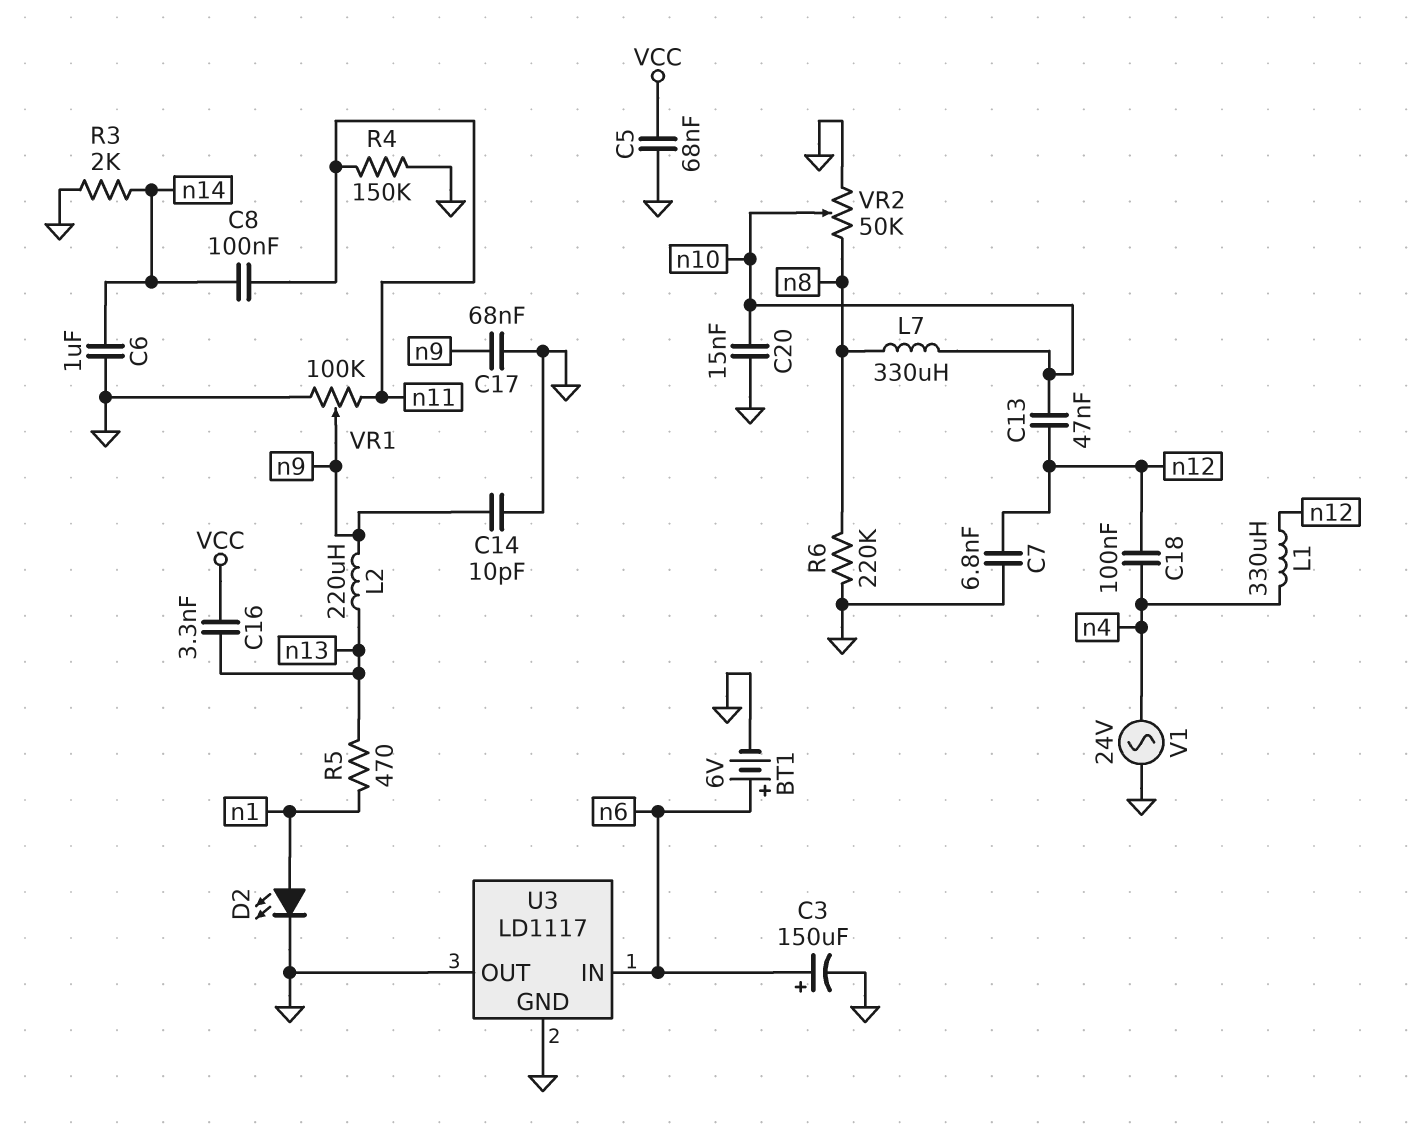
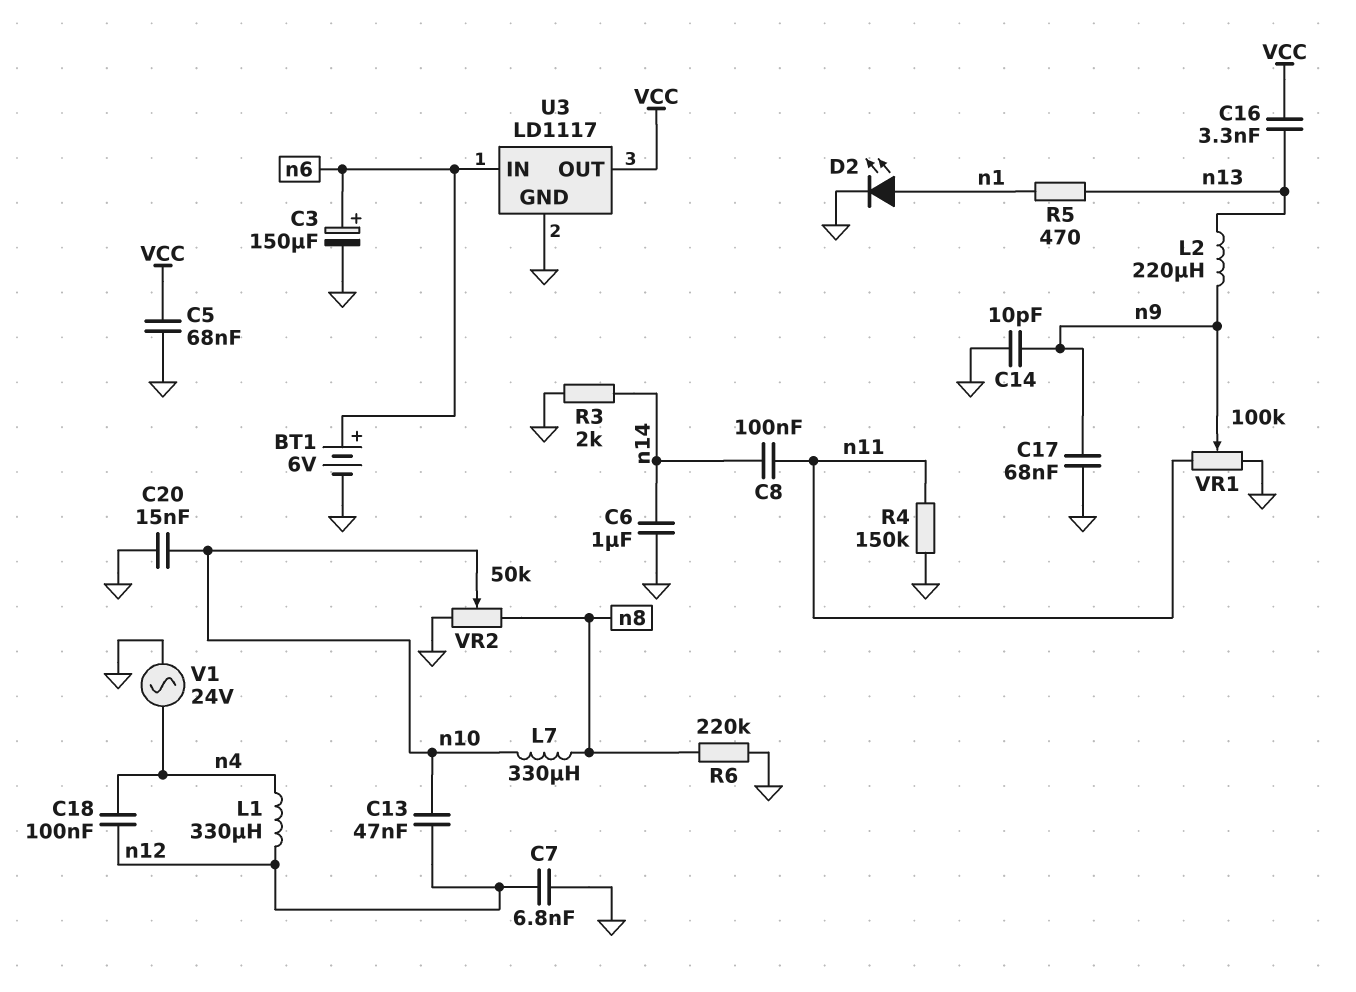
U3 pin OUT: GND -> VCC

